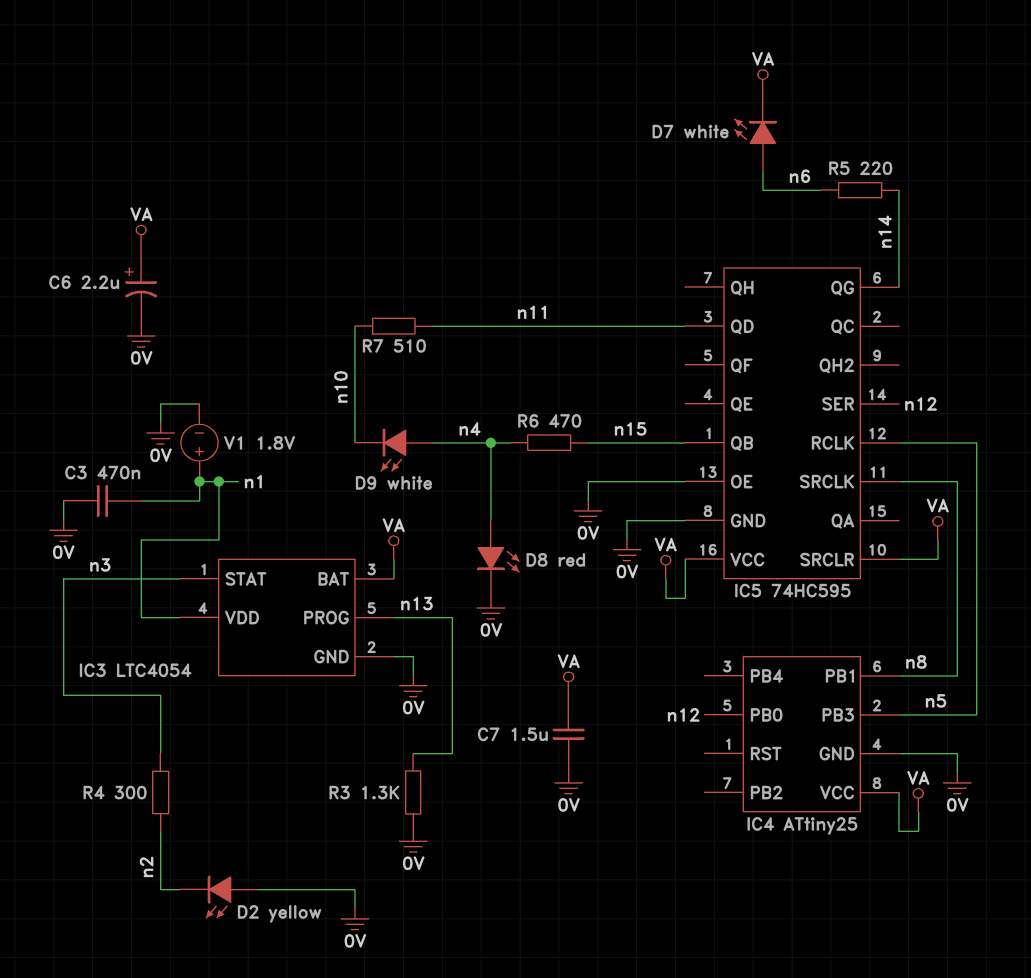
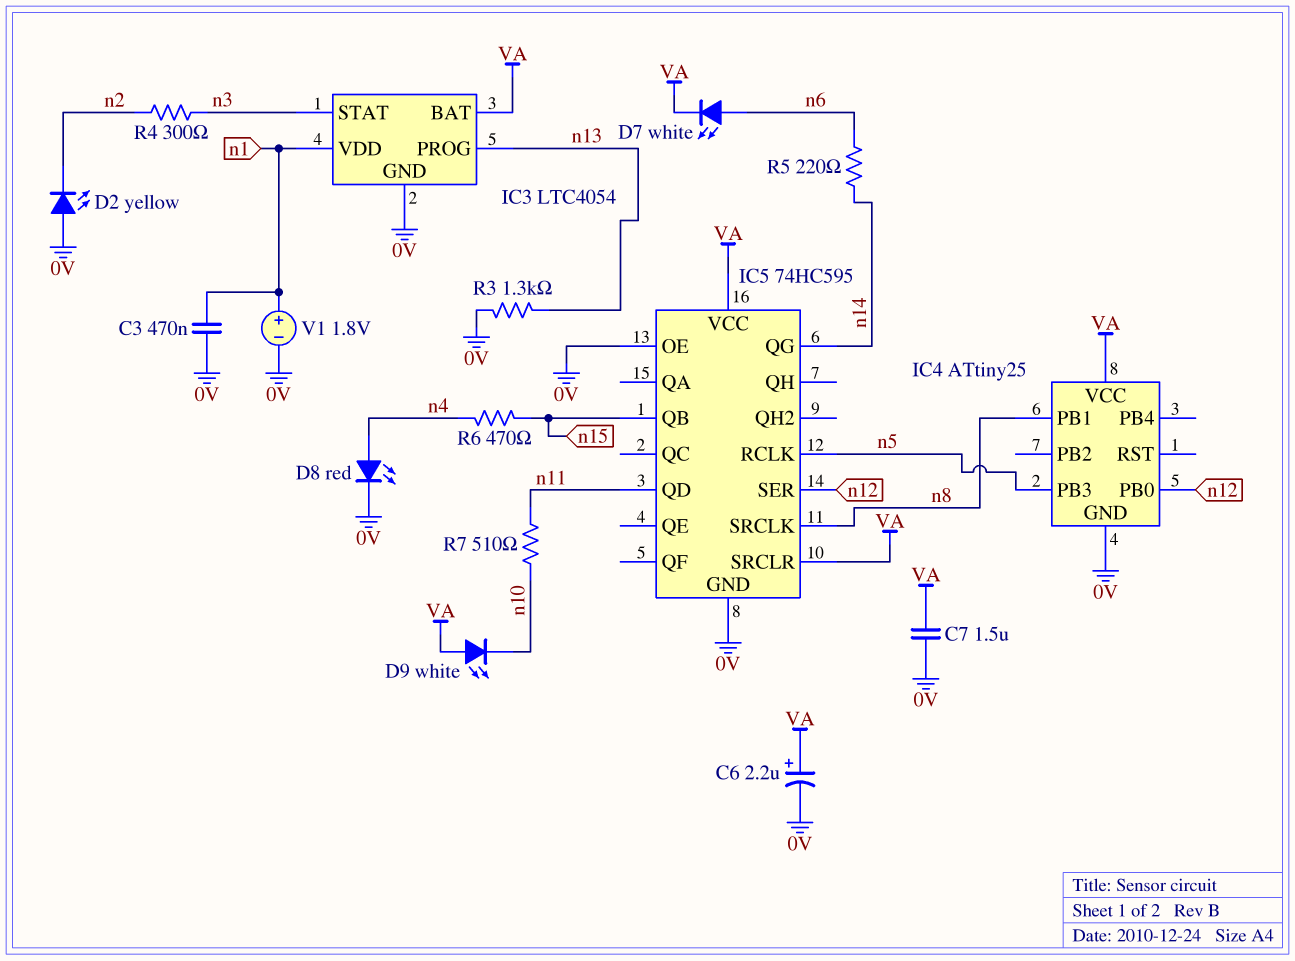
D9: LED white (A n4, K n10) -> LED white (A VA, K n10)

